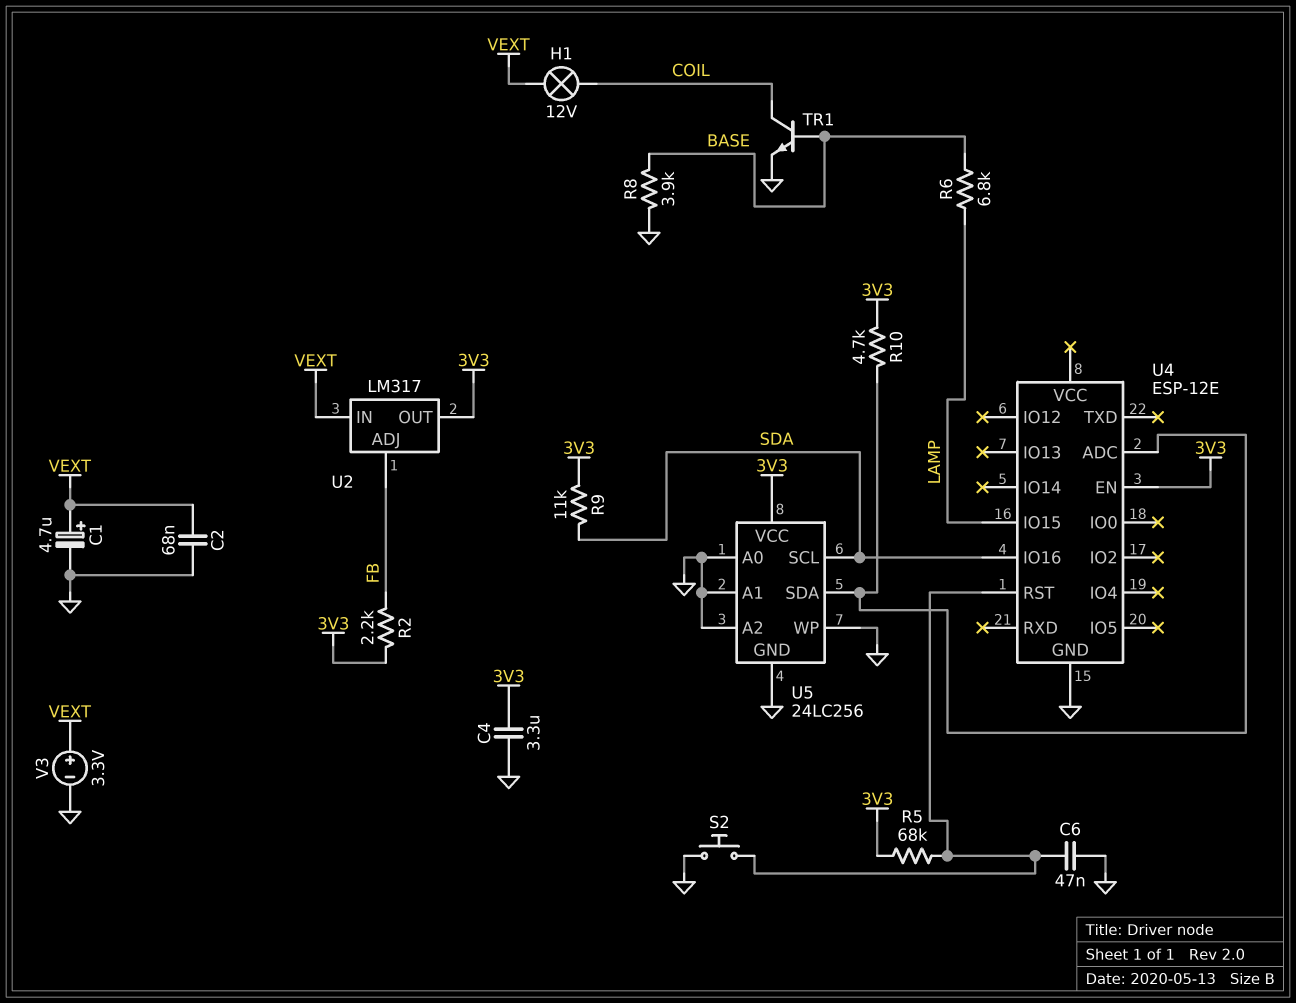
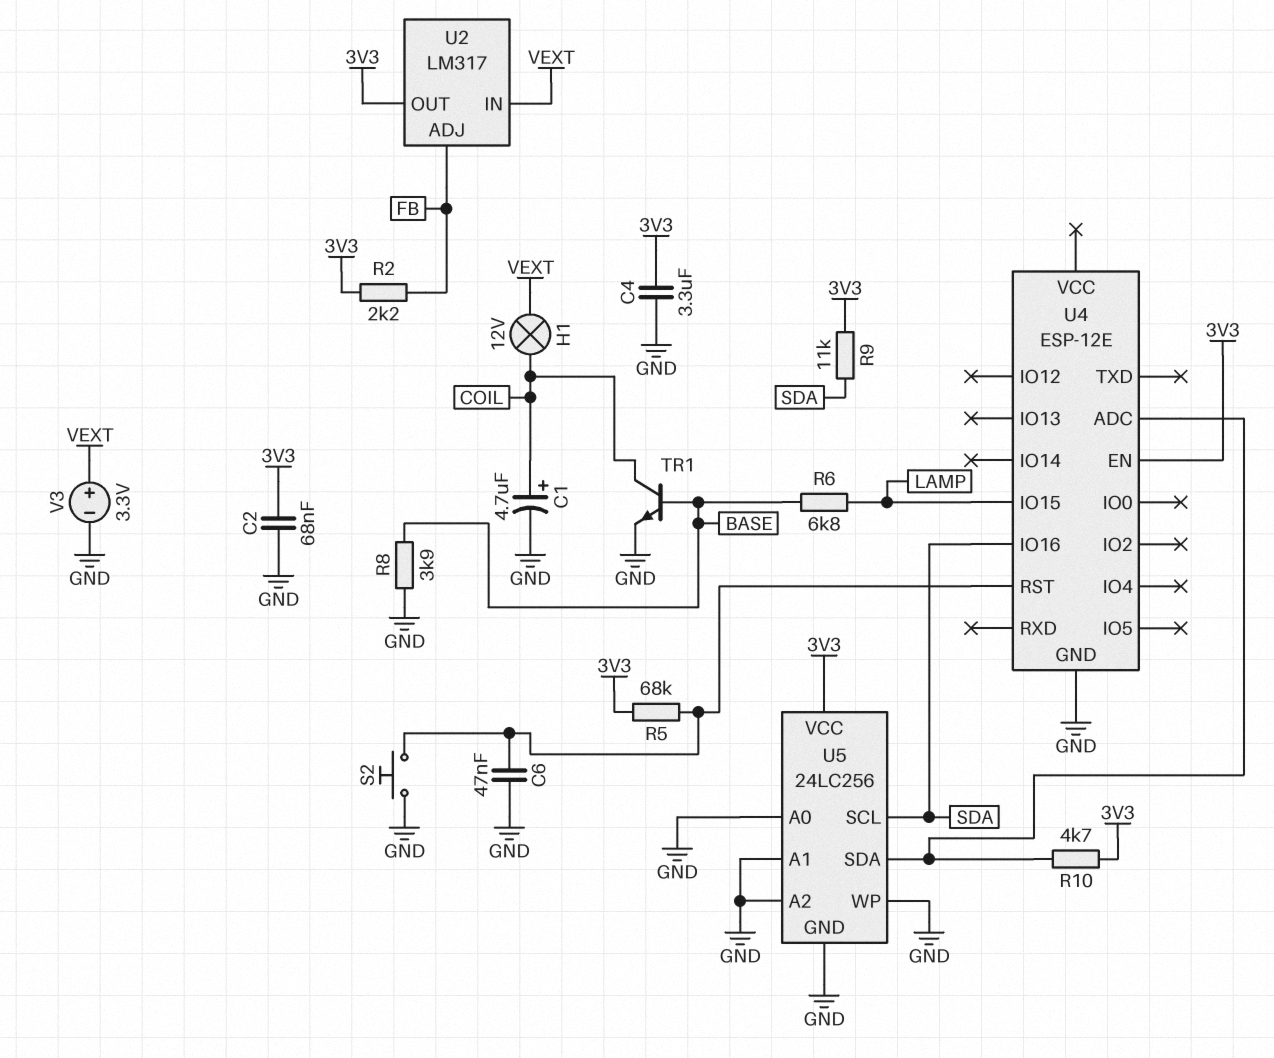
C1: 4.7uF (plus VEXT, minus GND) -> 4.7uF (plus COIL, minus GND)
C2: 68nF (GND, VEXT) -> 68nF (3V3, GND)

